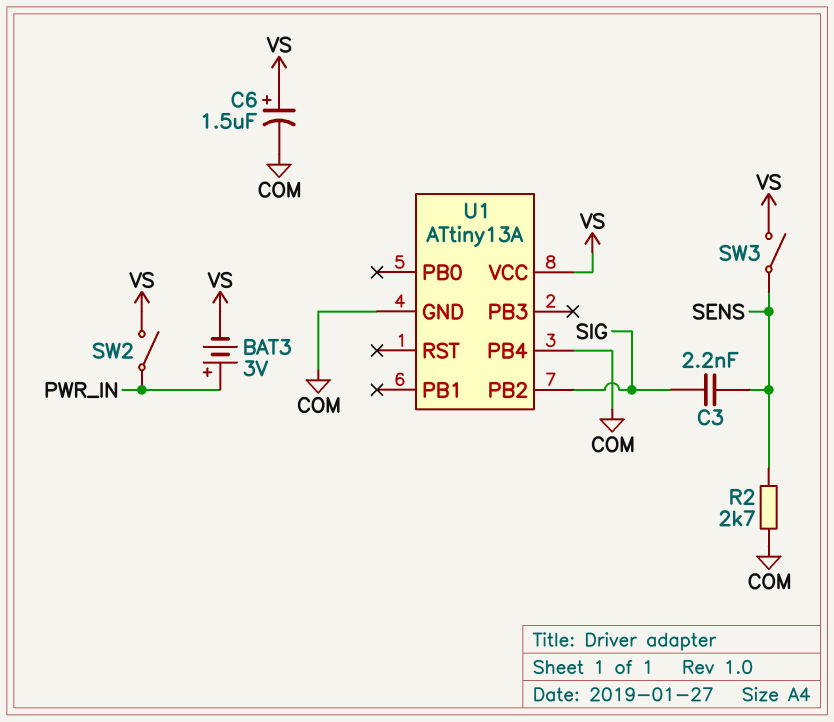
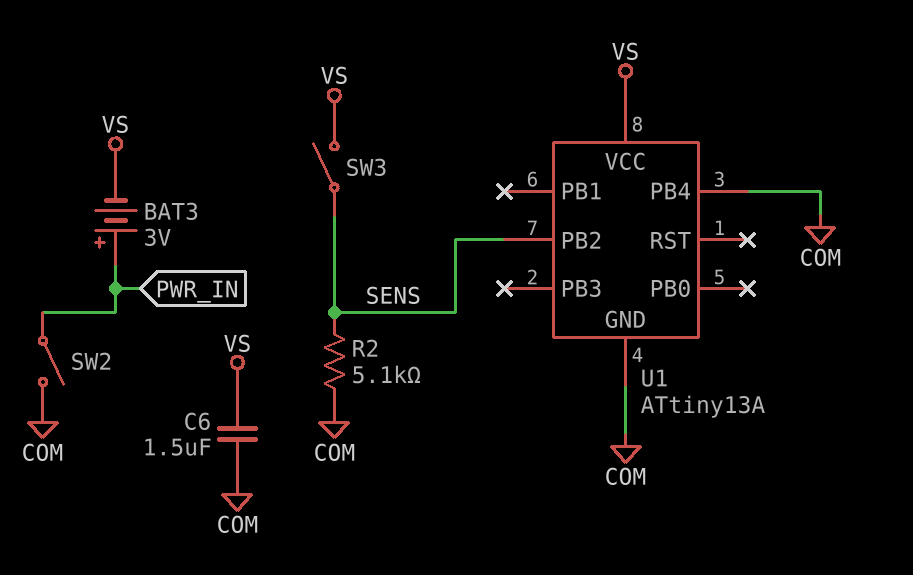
C3: 2.2nF (SENS, SIG) -> none
C6: 1.5uF (plus VS, minus COM) -> 1.5uF (COM, VS)
R2: 2.7k (COM, SENS) -> 5.1k (COM, SENS)
SW2: switch (PWR_IN, VS) -> switch (COM, PWR_IN)
U1 pin PB2: SIG -> SENS

